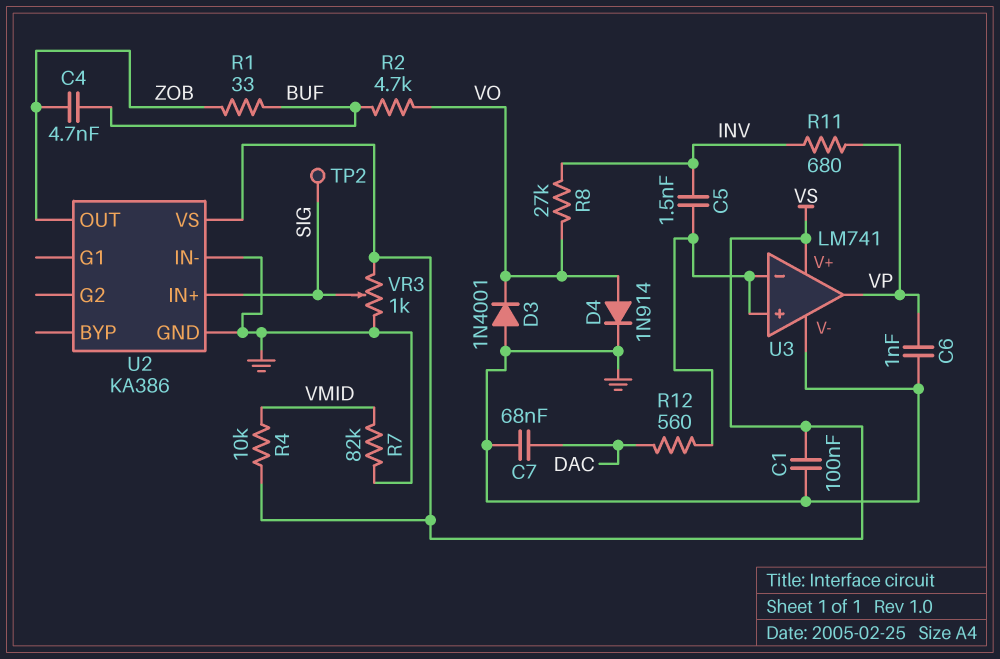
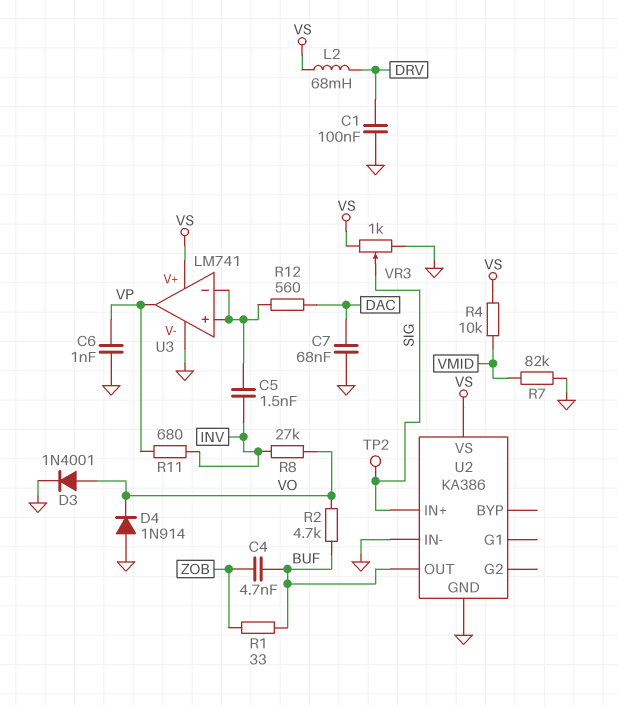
C1: 100nF (GND, VS) -> 100nF (DRV, GND)
D3: diode 1N4001 (A GND, K VO) -> diode 1N4001 (A VO, K GND)
D4: diode 1N914 (A VO, K GND) -> diode 1N914 (A GND, K VO)
L2: none -> 68mH (DRV, VS)
U2 pin OUT: ZOB -> BUF

